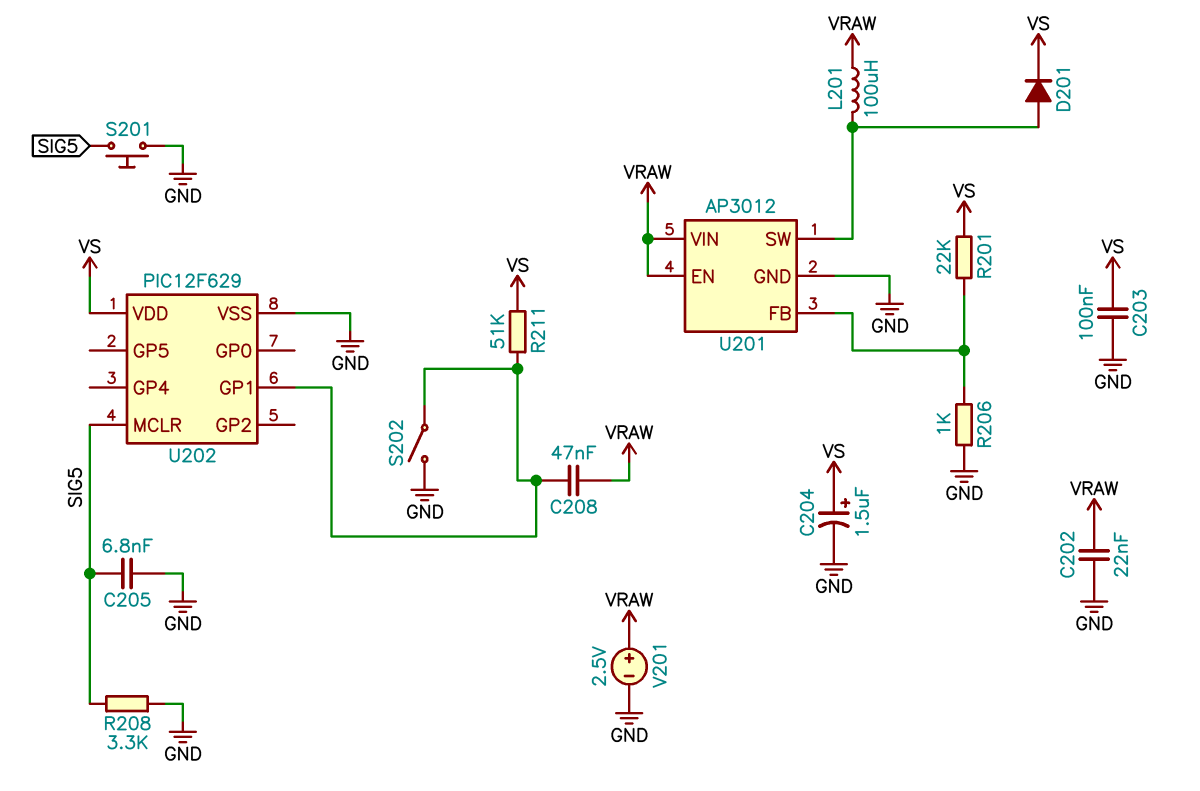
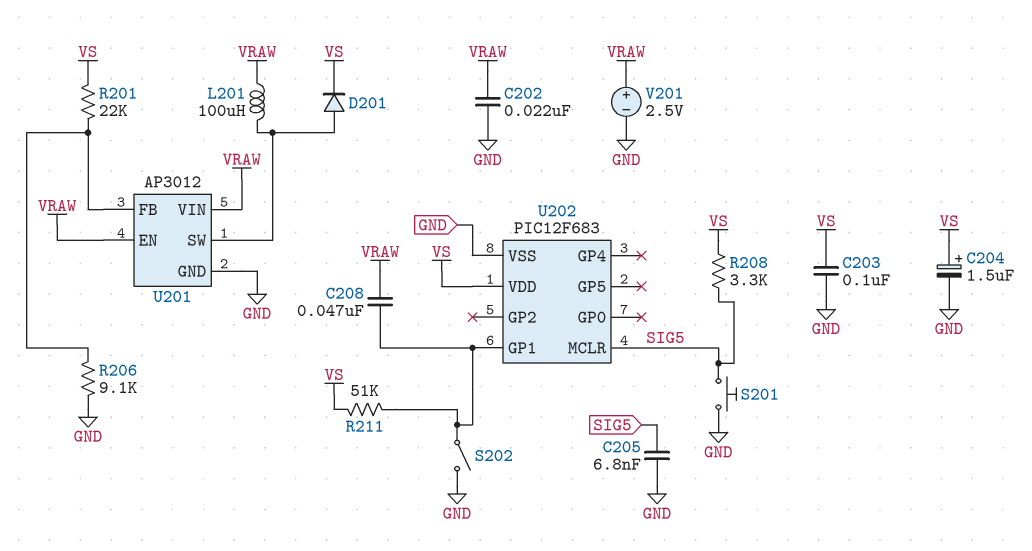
R206: 1k (GND, U201/FB) -> 9.1k (GND, U201/FB)
R208: 3.3k (GND, SIG5) -> 3.3k (SIG5, VS)
U202: PIC12F629 -> PIC12F683

